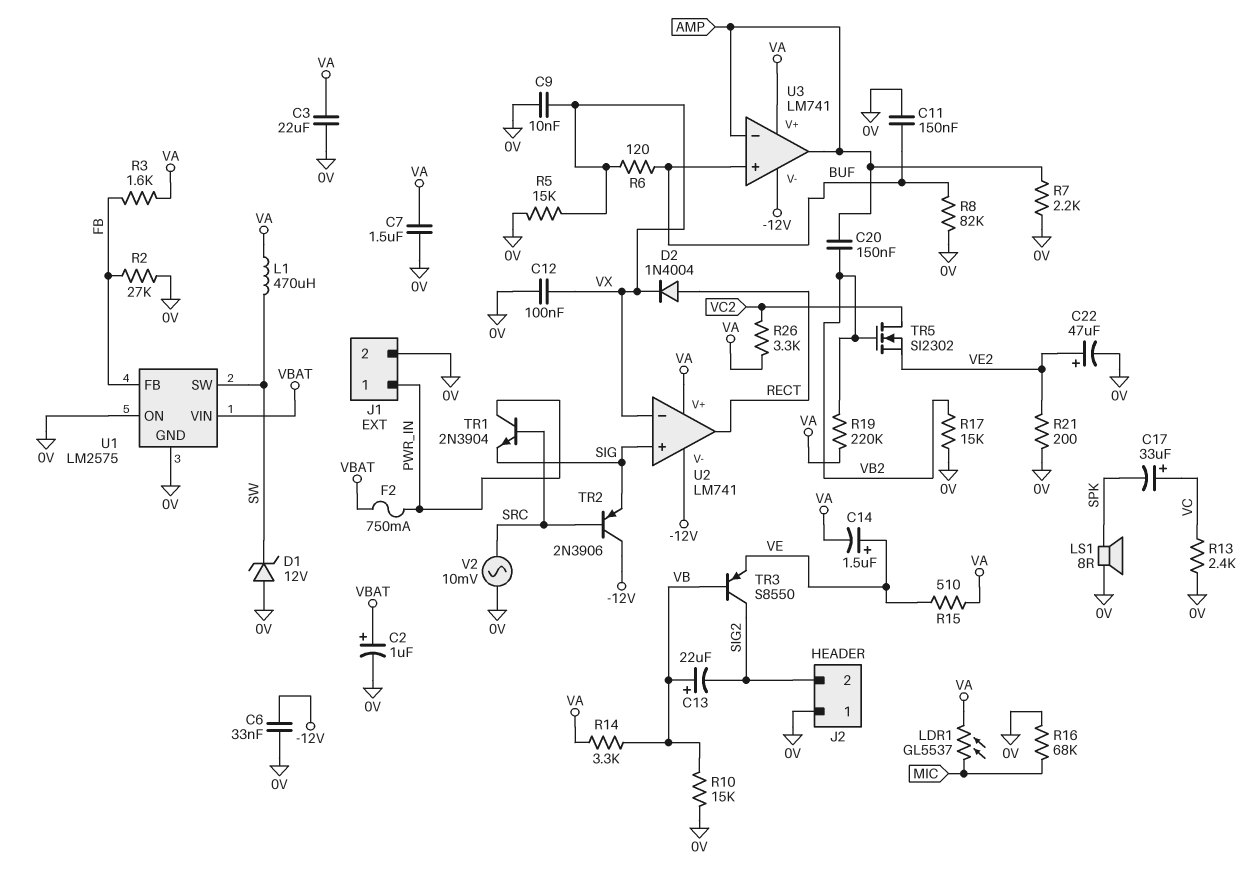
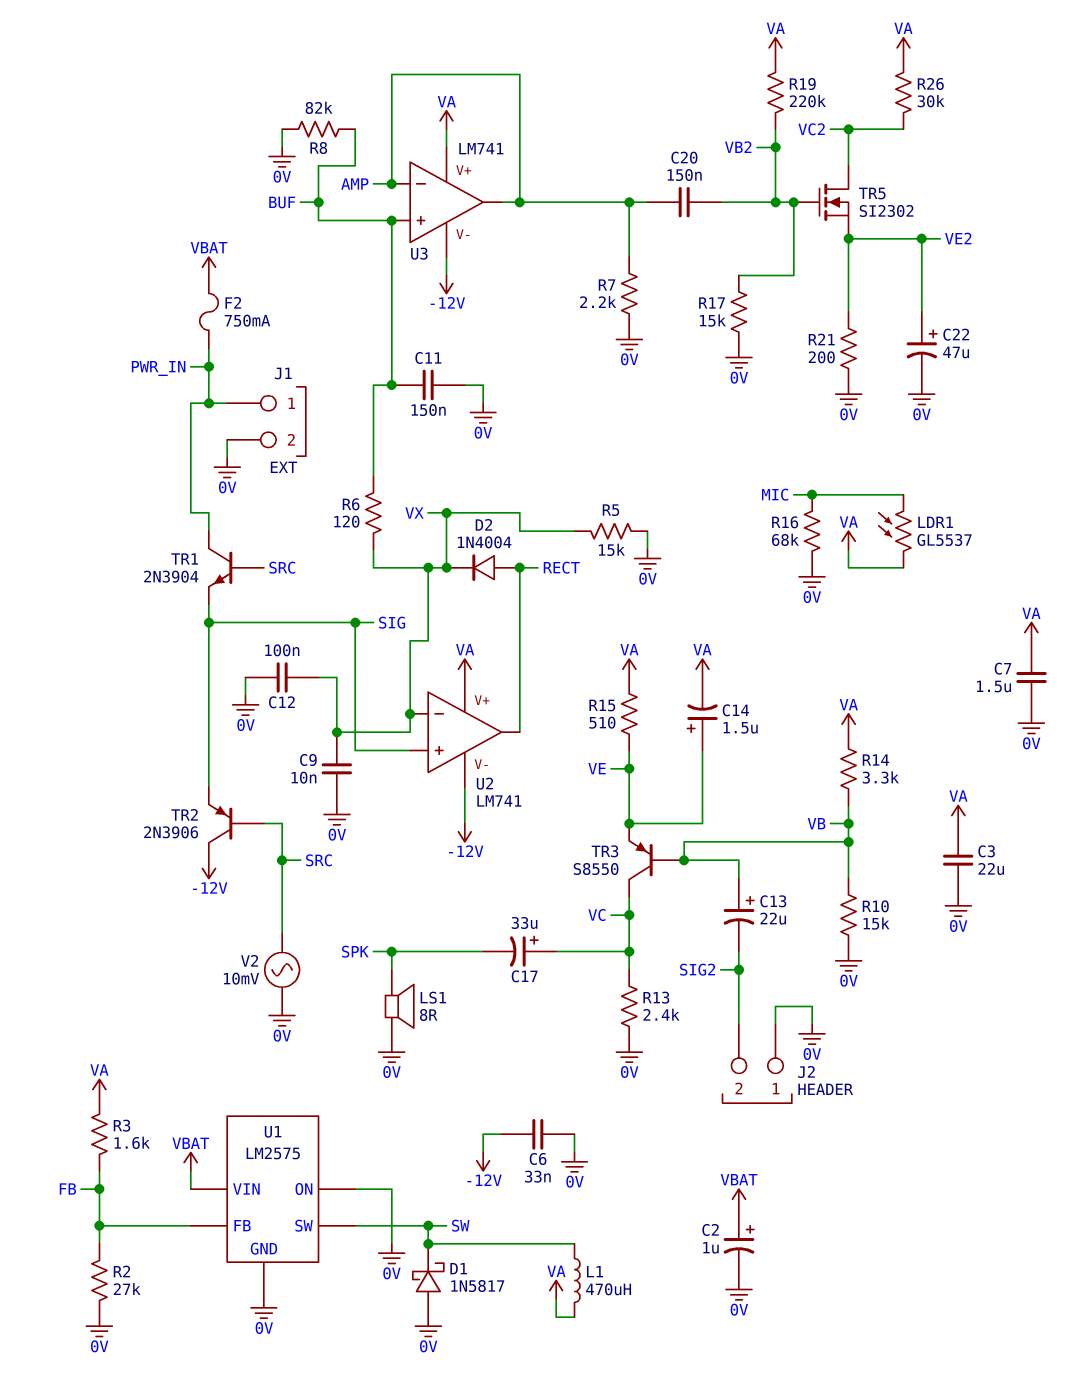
D1: zener 12V (A 0V, K SW) -> schottky 1N5817 (A 0V, K SW)
R26: 3.3k (VA, VC2) -> 30k (VA, VC2)
TR3: PNP S8550 (B VB, C SIG2, E VE) -> PNP S8550 (B VB, C VC, E VE)

